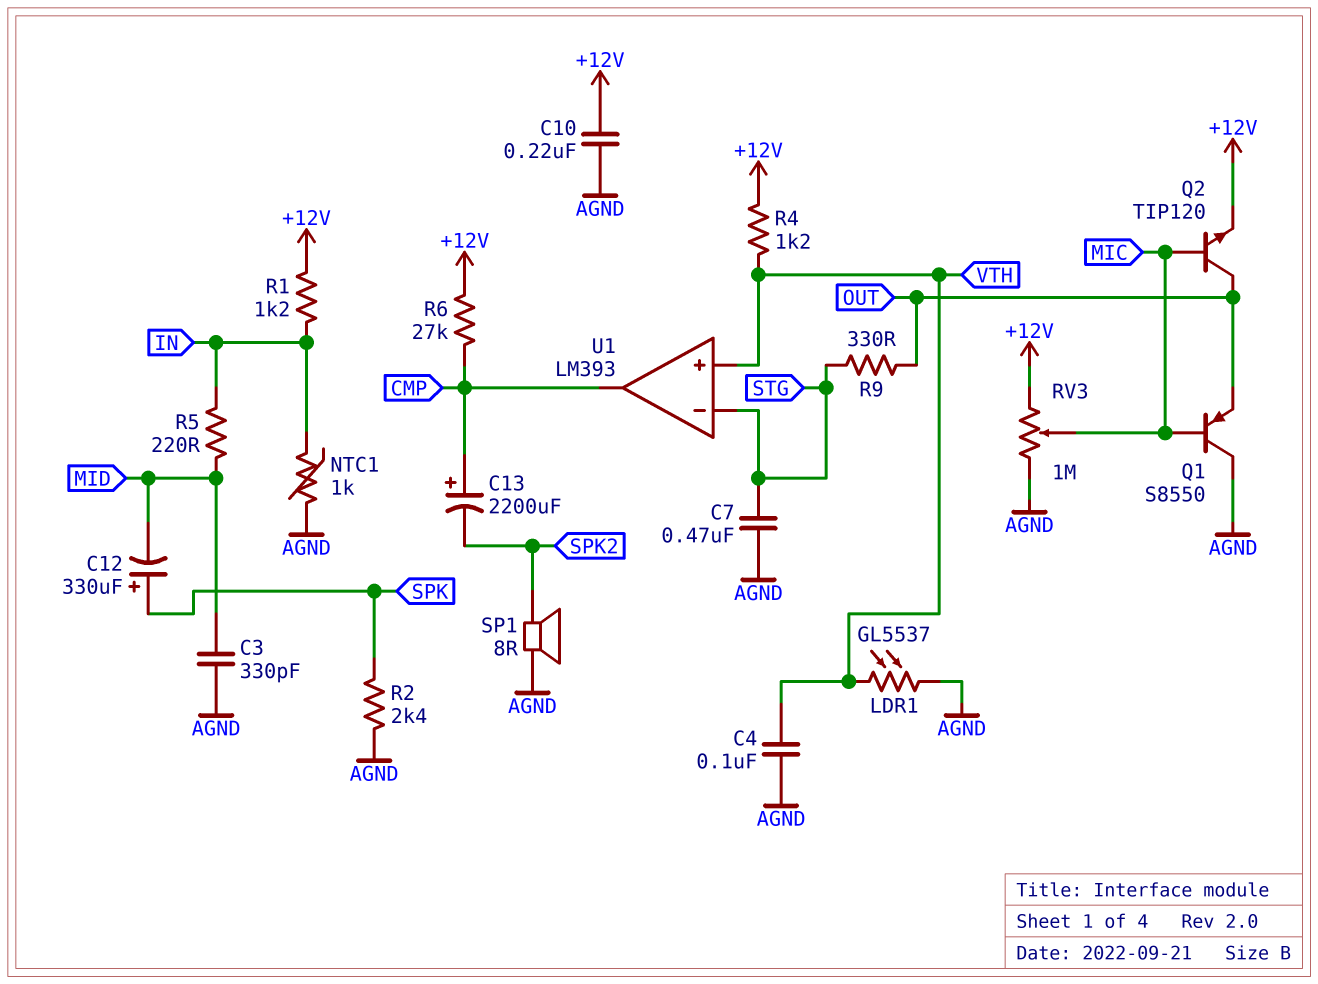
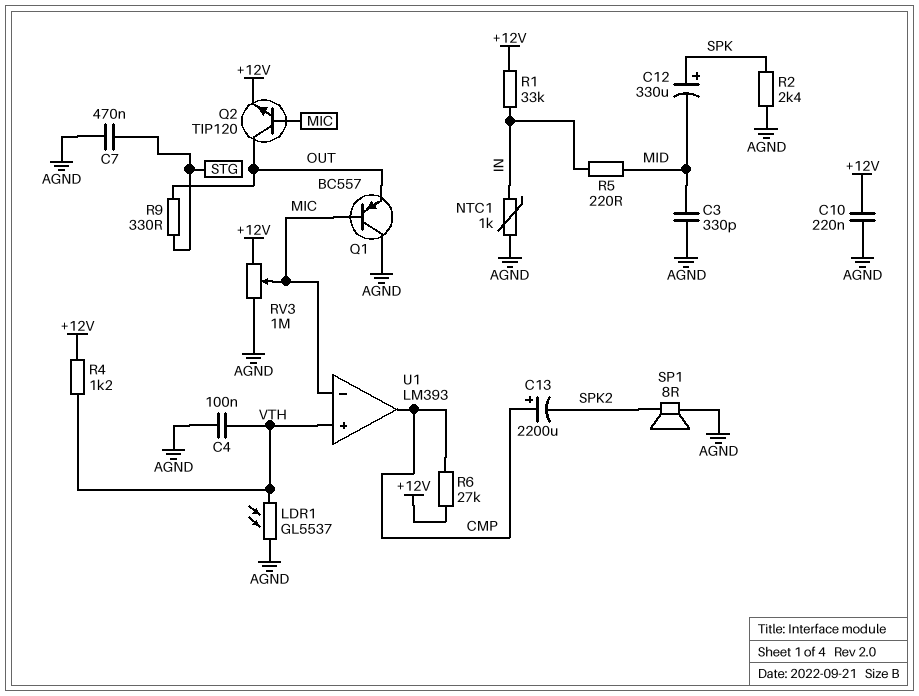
Q1: PNP S8550 (B MIC, C AGND, E OUT) -> PNP BC557 (B MIC, C AGND, E OUT)
R1: 1.2k (+12V, IN) -> 33k (+12V, IN)
U1 pin in-: STG -> MIC

